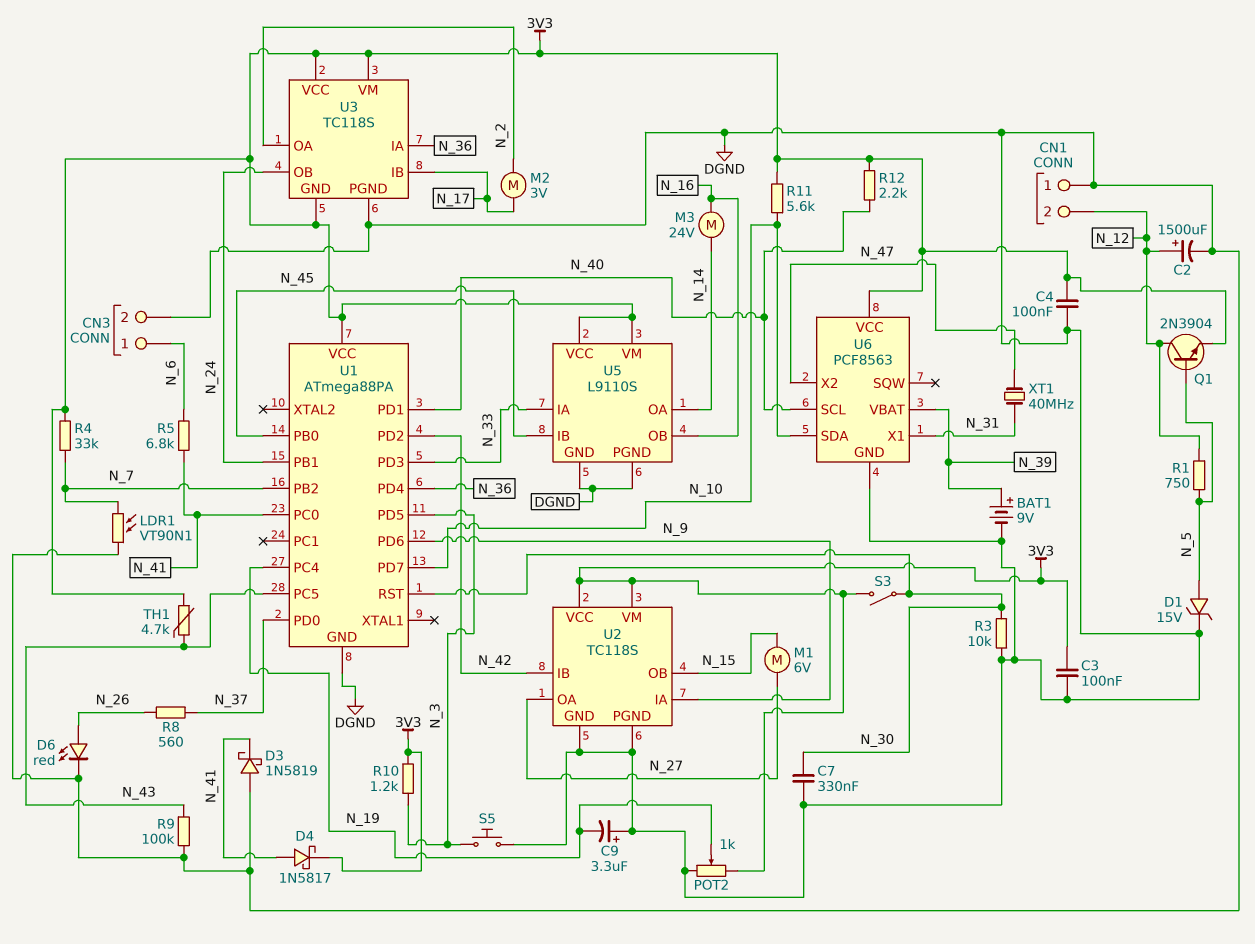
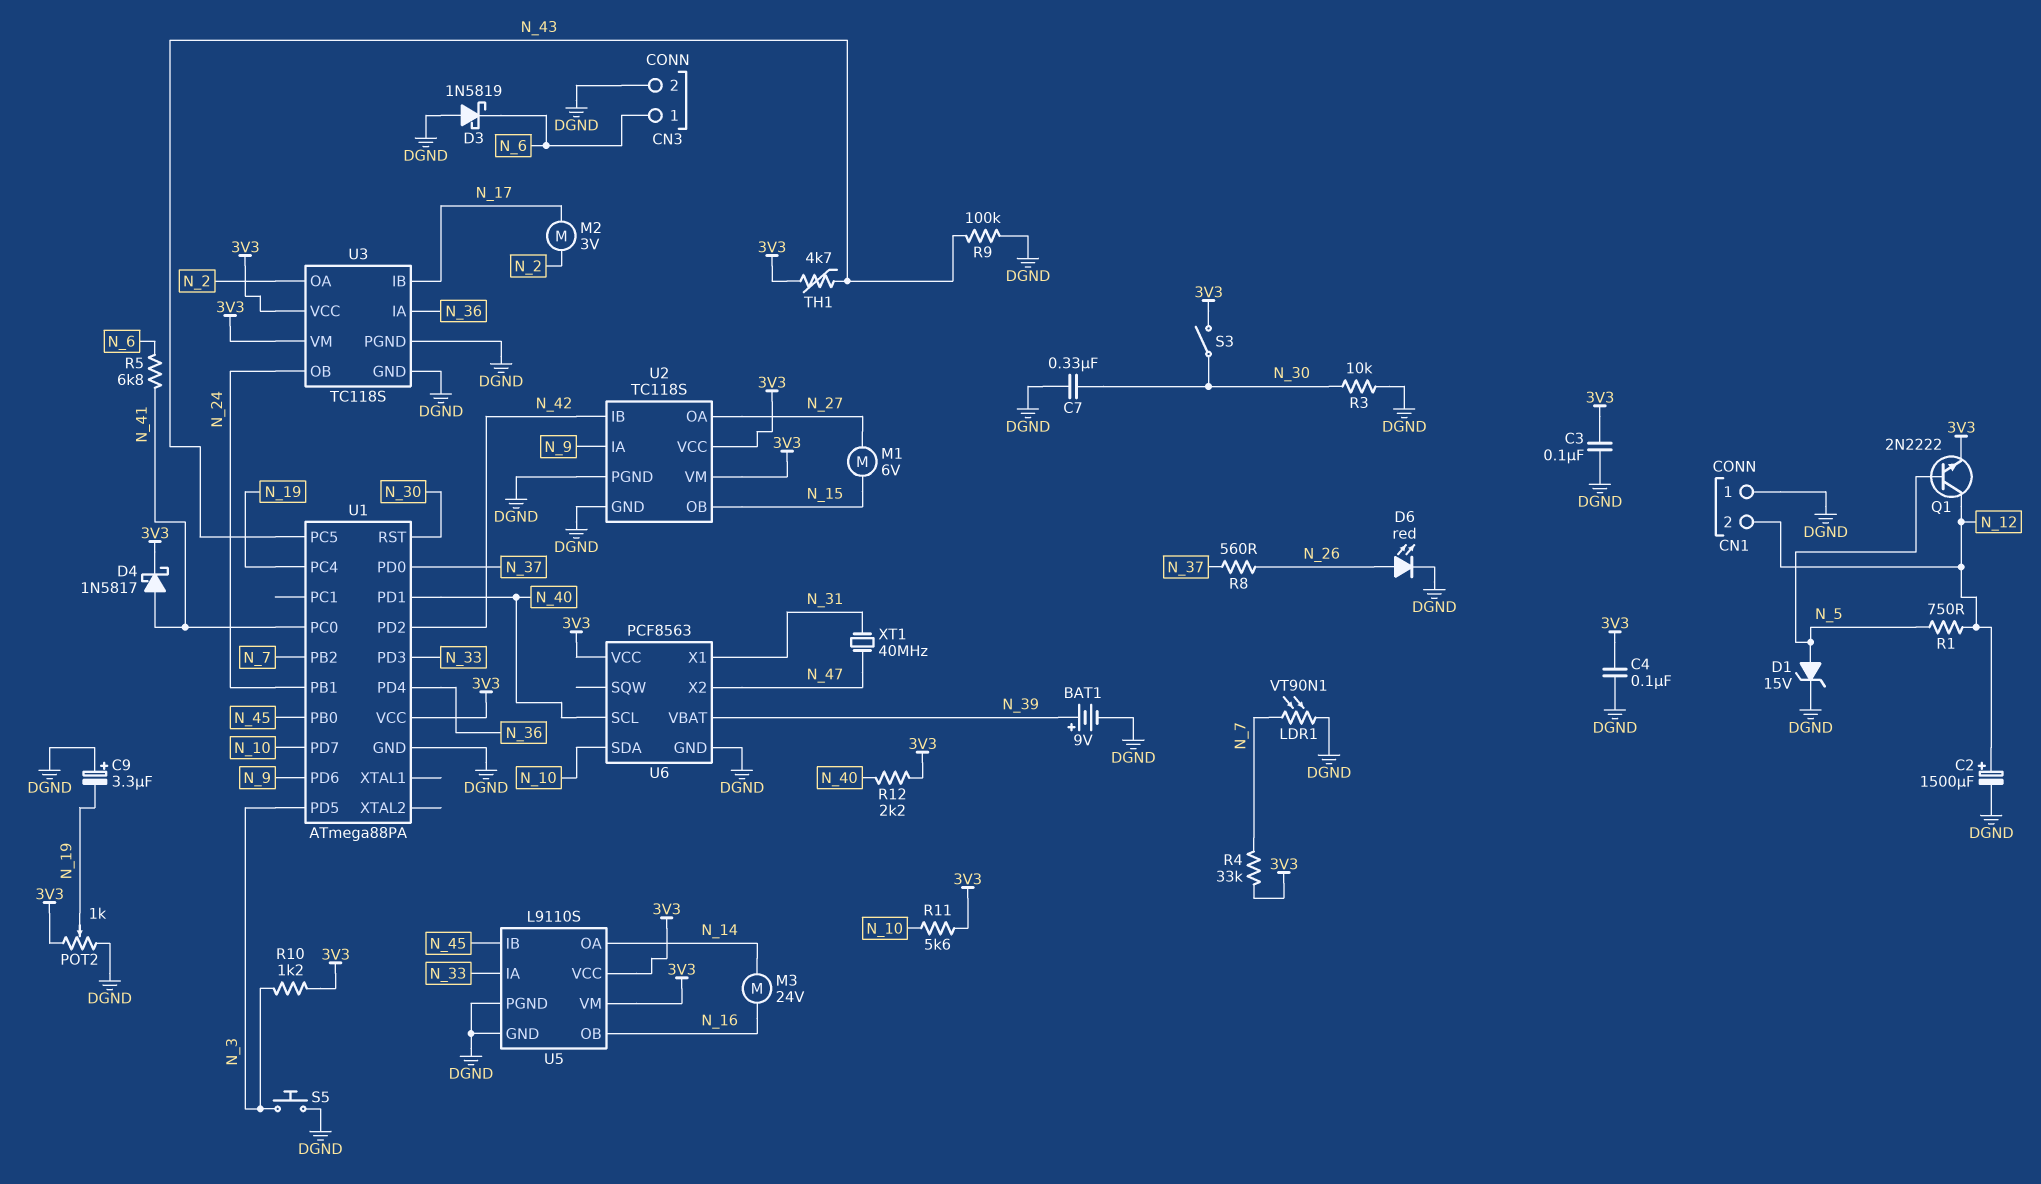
D3: schottky 1N5819 (A DGND, K N_41) -> schottky 1N5819 (A DGND, K N_6)
Q1: NPN 2N3904 (B N_5, C N_12, E 3V3) -> NPN 2N2222 (B N_5, C N_12, E 3V3)
U3 pin GND: 3V3 -> DGND

